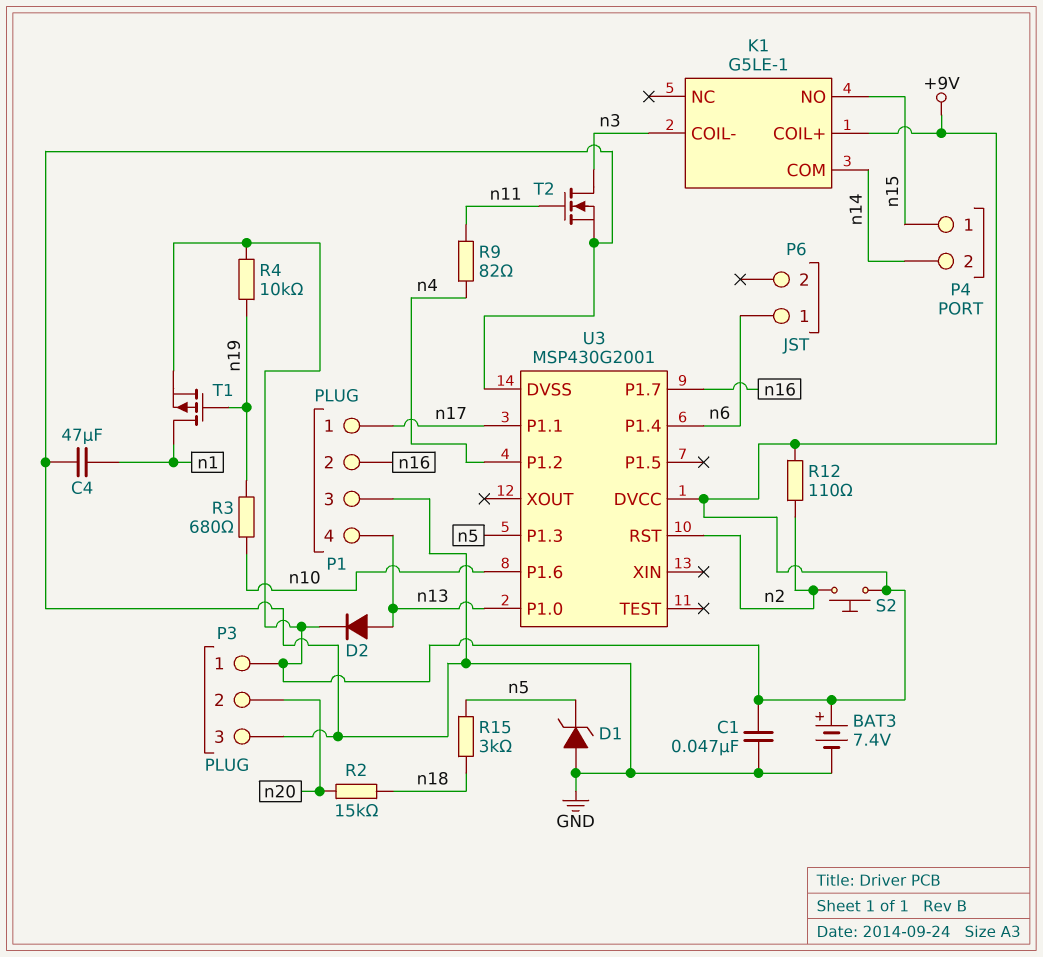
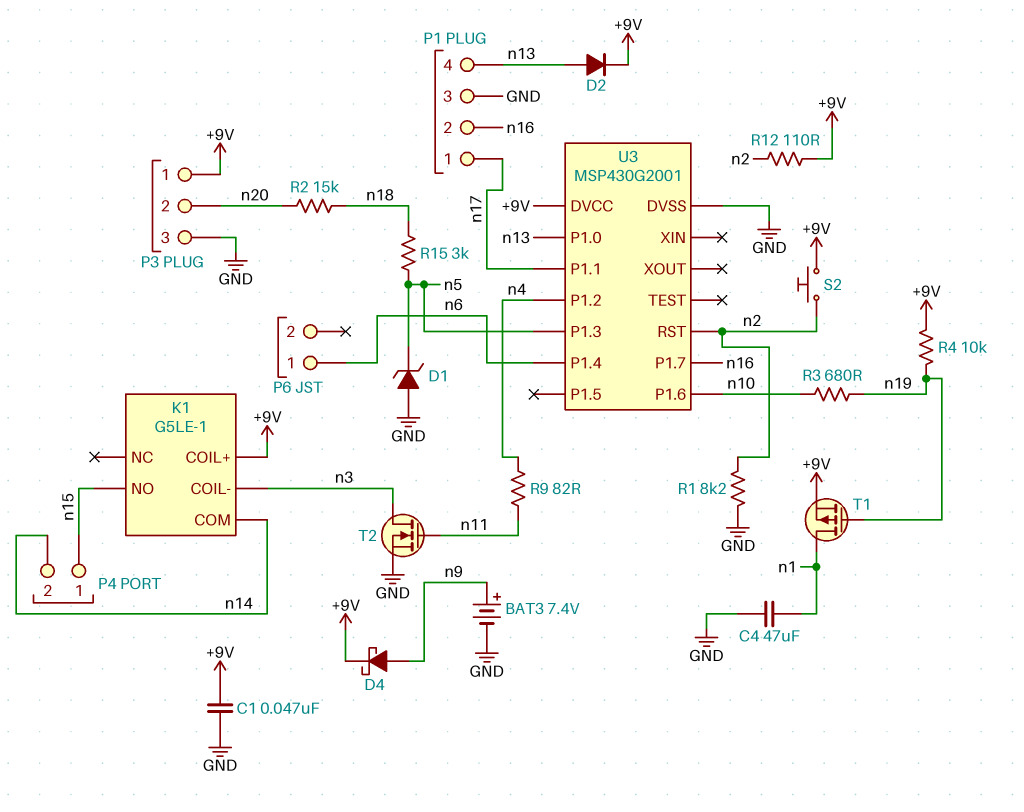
BAT3: 7.4V (plus +9V, minus GND) -> 7.4V (plus n9, minus GND)
D4: none -> schottky (A n9, K +9V)
R1: none -> 8.2k (GND, n2)

